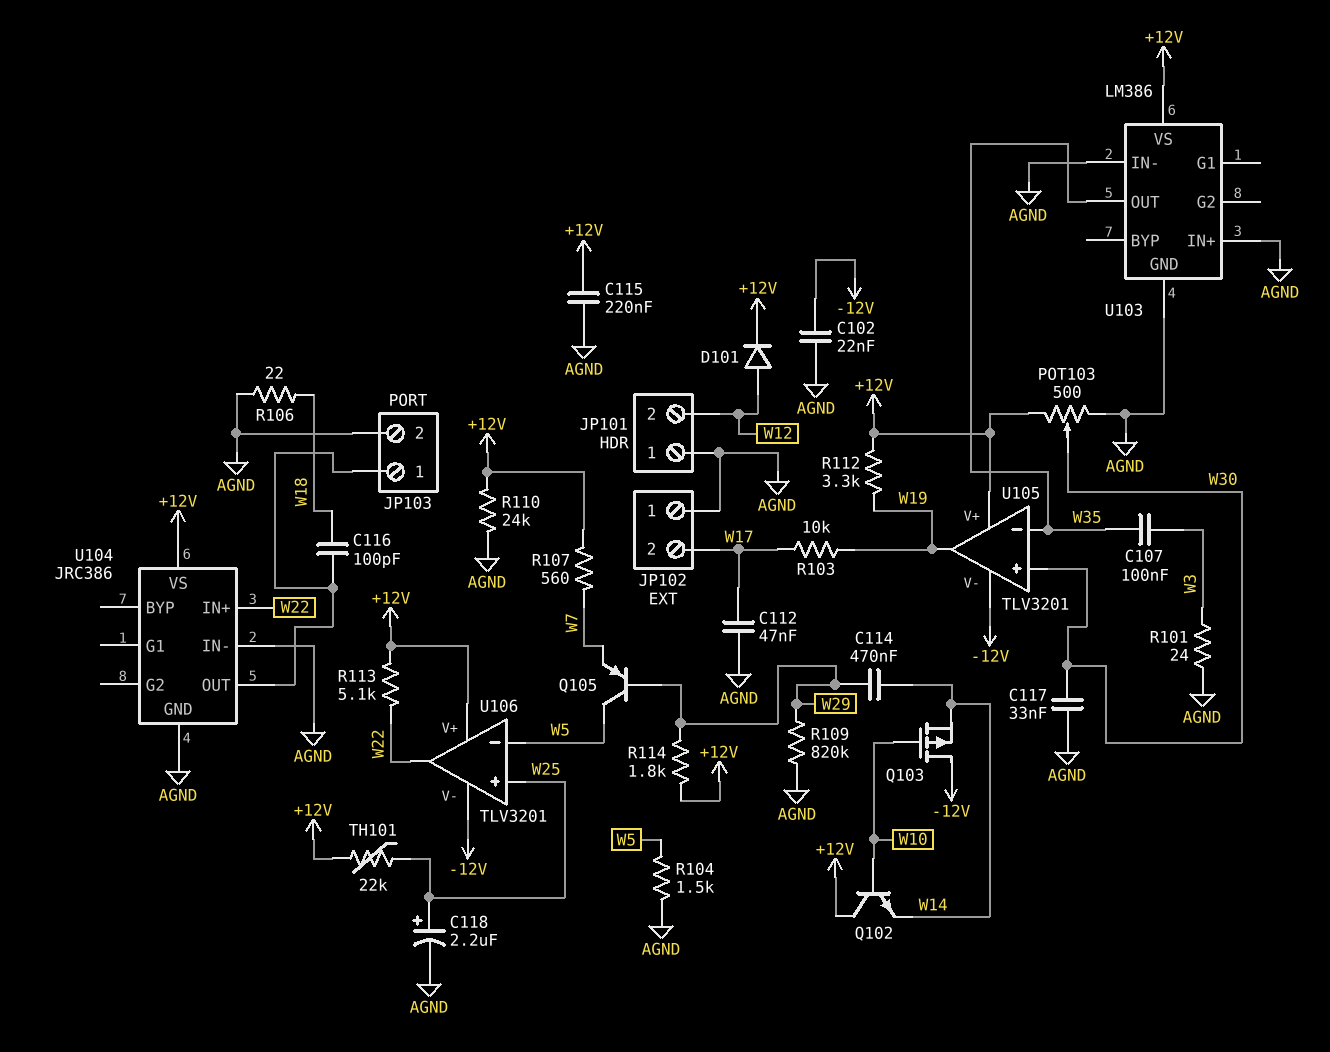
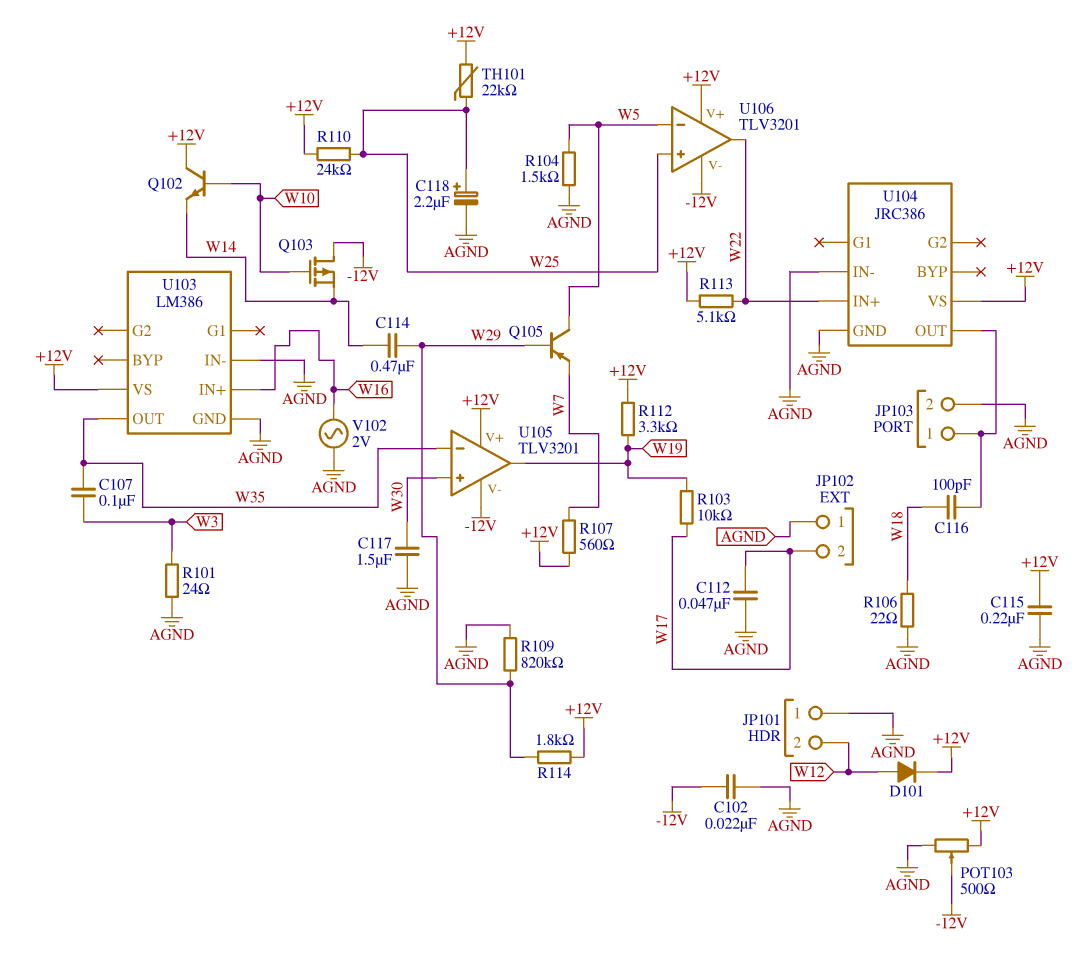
C117: 33nF (AGND, W30) -> 1.5uF (AGND, W30)
POT103: 500 (+12V, AGND, wiper W30) -> 500 (+12V, AGND, wiper -12V)
R110: 24k (+12V, AGND) -> 24k (+12V, W25)
U103 pin IN+: AGND -> W16
V102: none -> AC 2V (AGND, W16)

